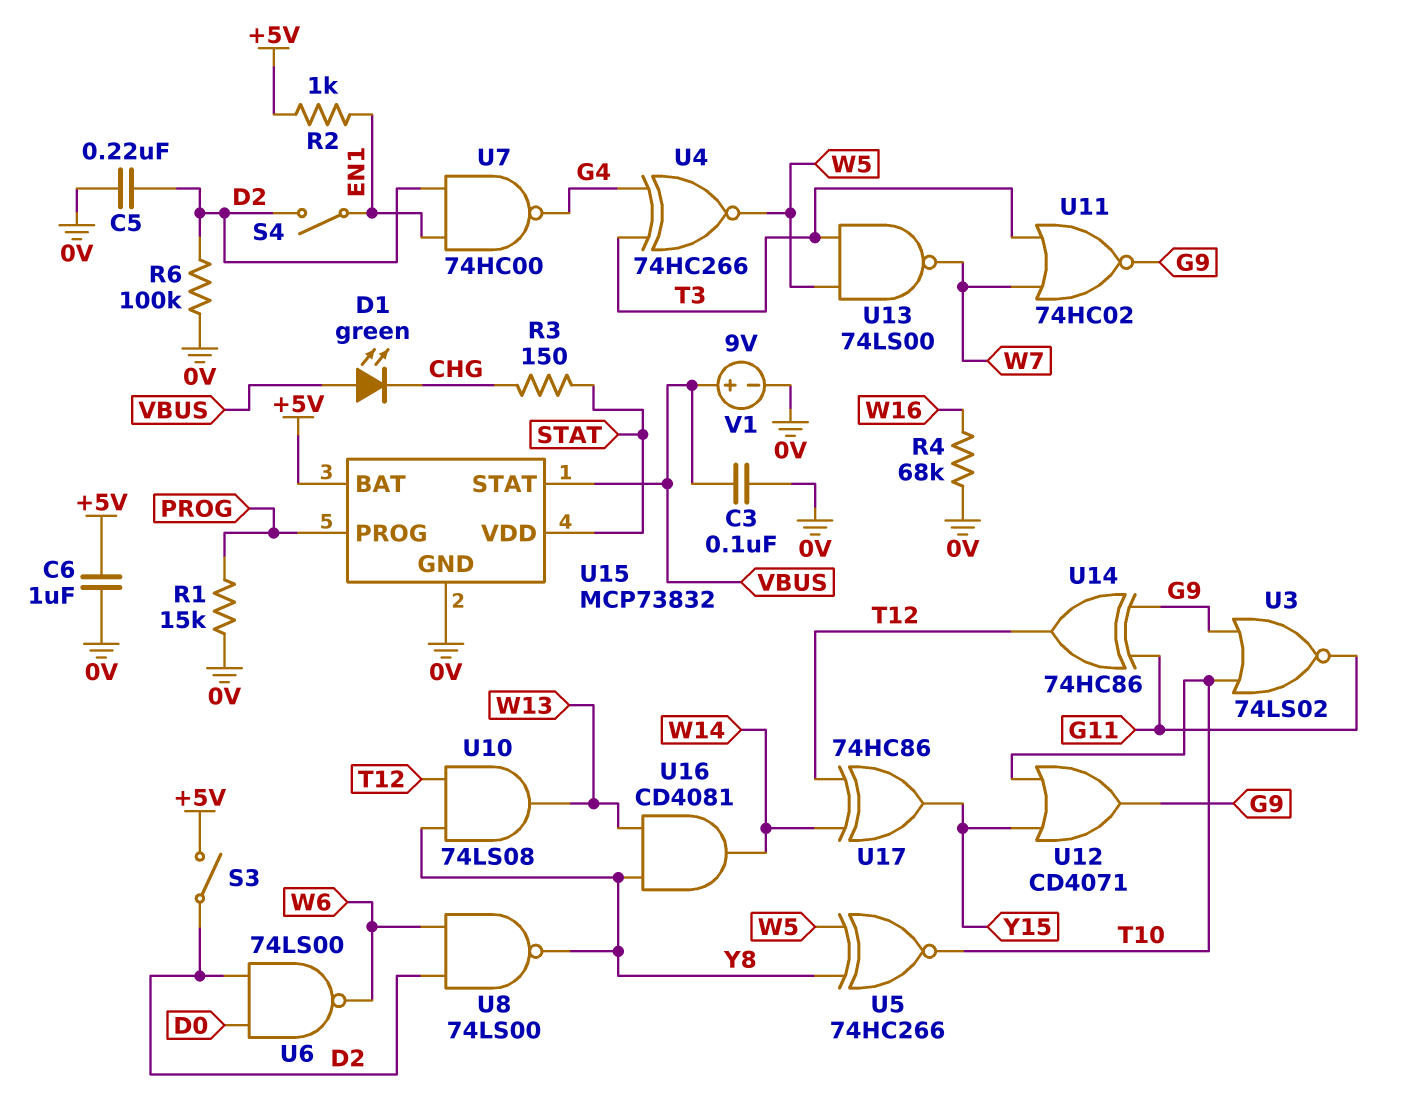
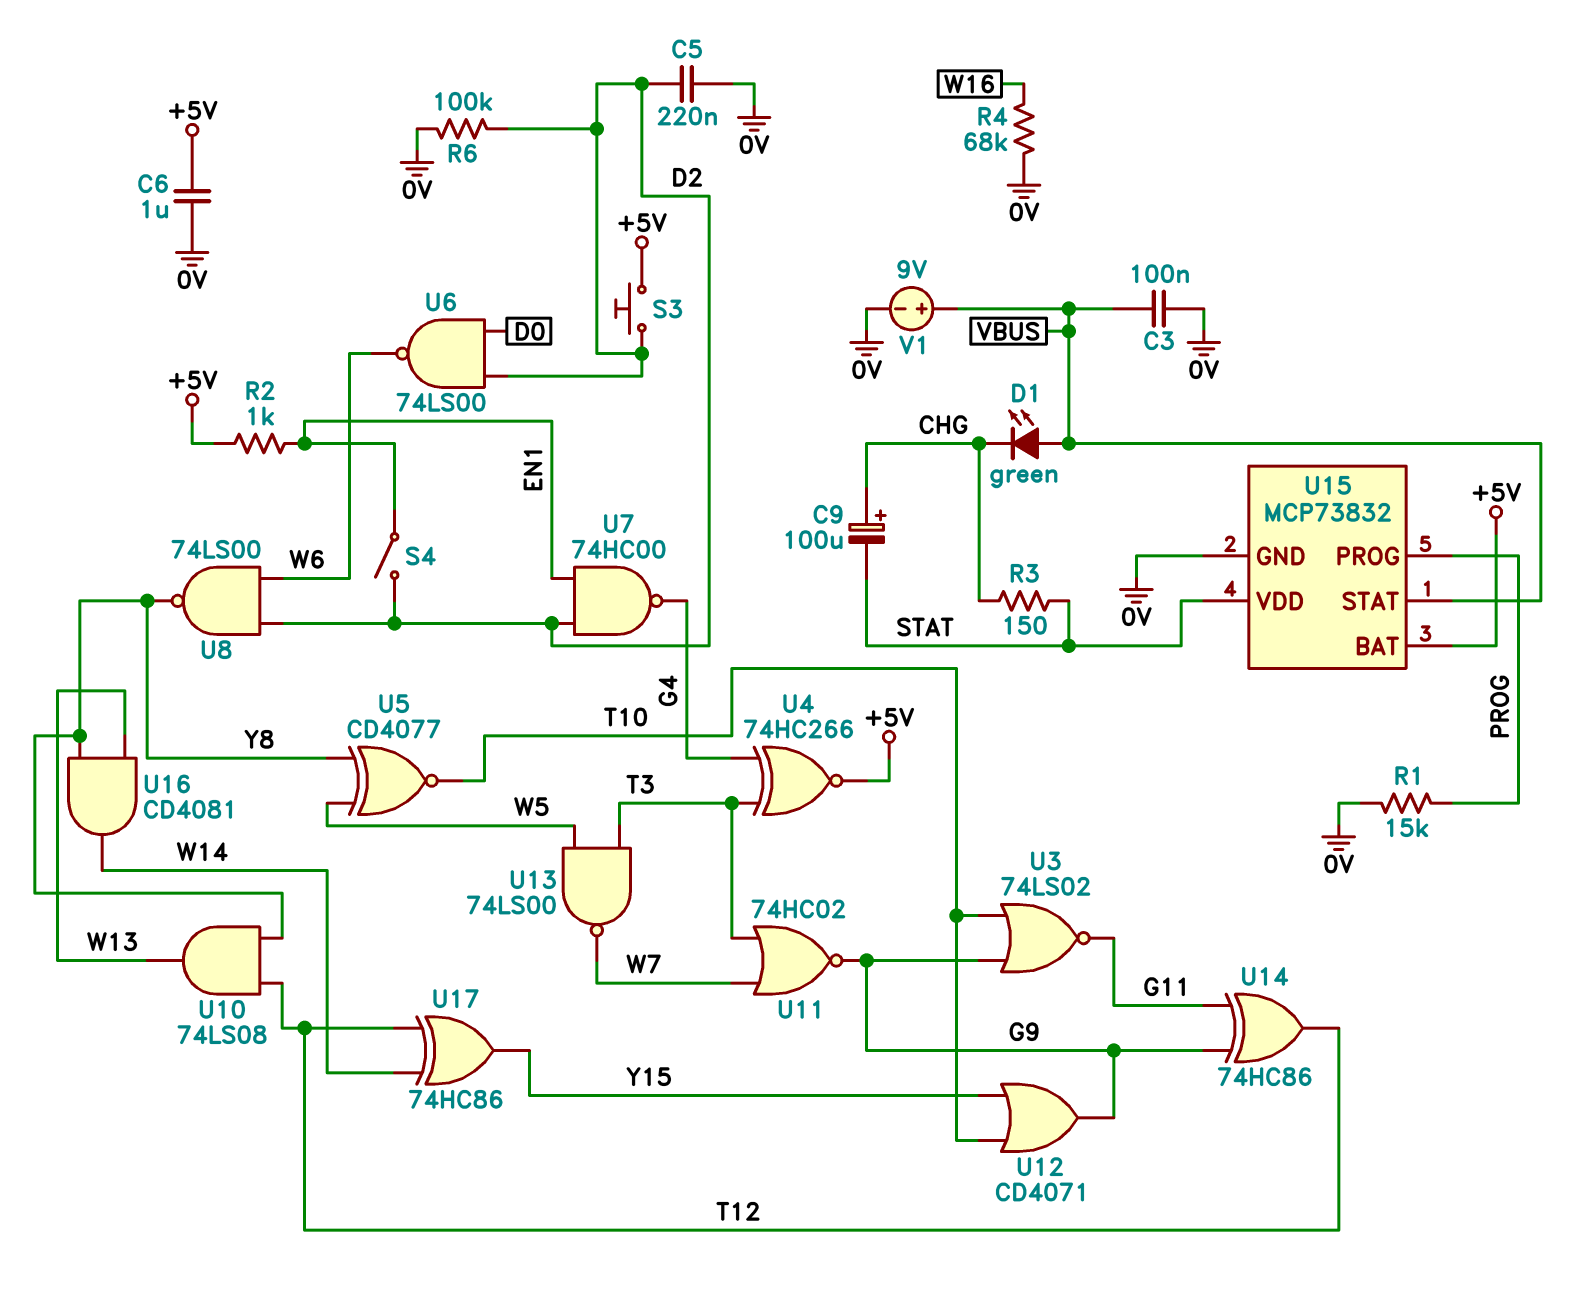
C9: none -> 100uF (plus CHG, minus STAT)
S3: switch (+5V, D2) -> button (+5V, D2)
U4: XNOR 74HC266 (in G4, in T3, out W5) -> XNOR 74HC266 (in G4, in T3, out +5V)
U5: XNOR 74HC266 (in W5, in Y8, out T10) -> XNOR CD4077 (in W5, in Y8, out T10)

